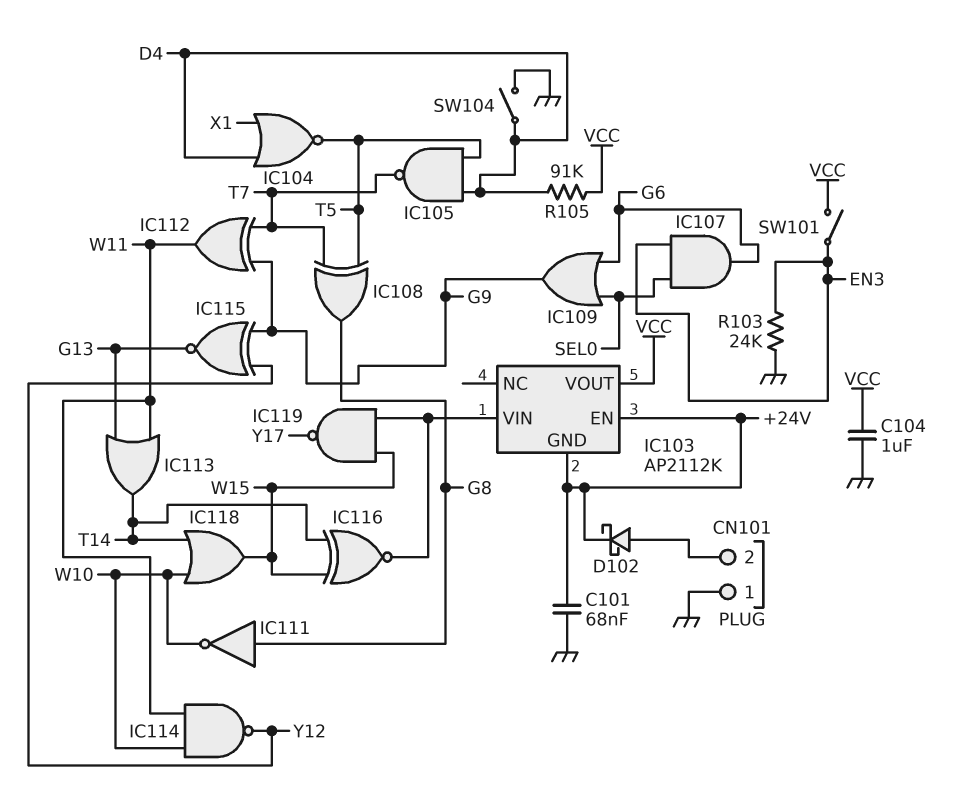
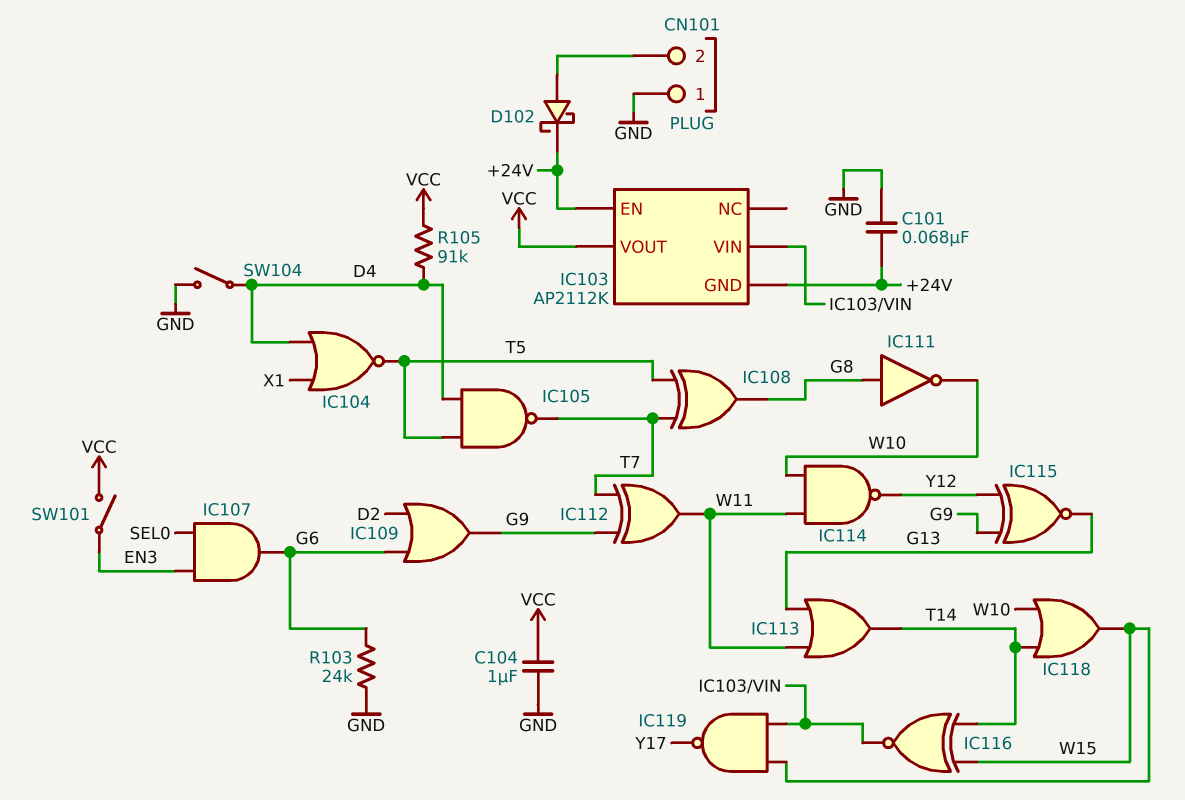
IC109: OR (in G6, in SEL0, out G9) -> OR (in D2, in G6, out G9)
R103: 24k (EN3, GND) -> 24k (G6, GND)

